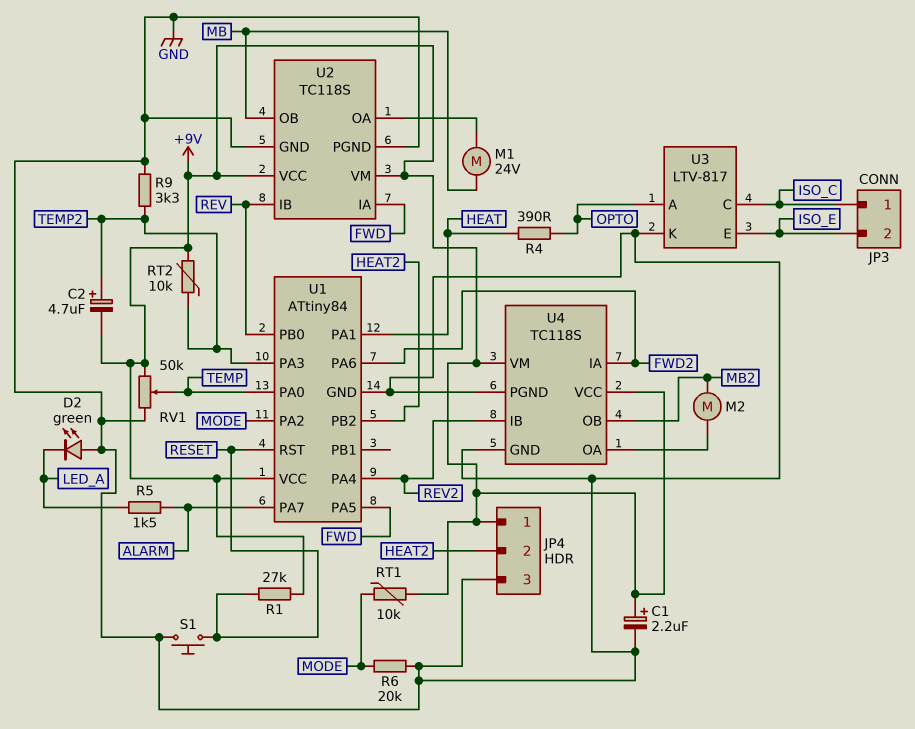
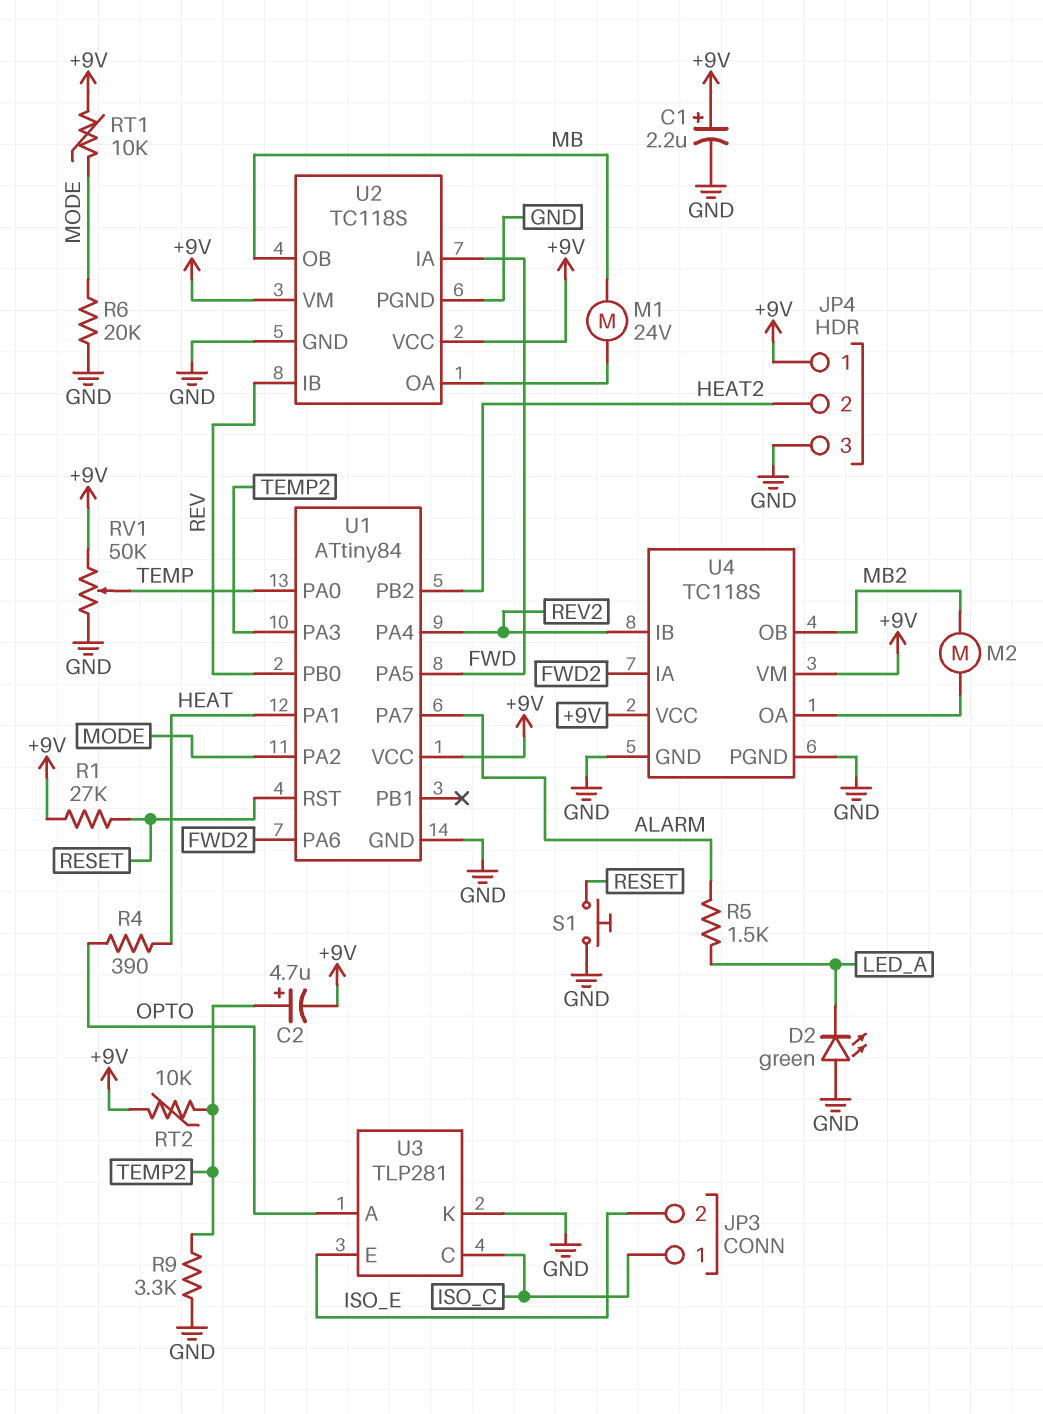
U3: LTV-817 -> TLP281

